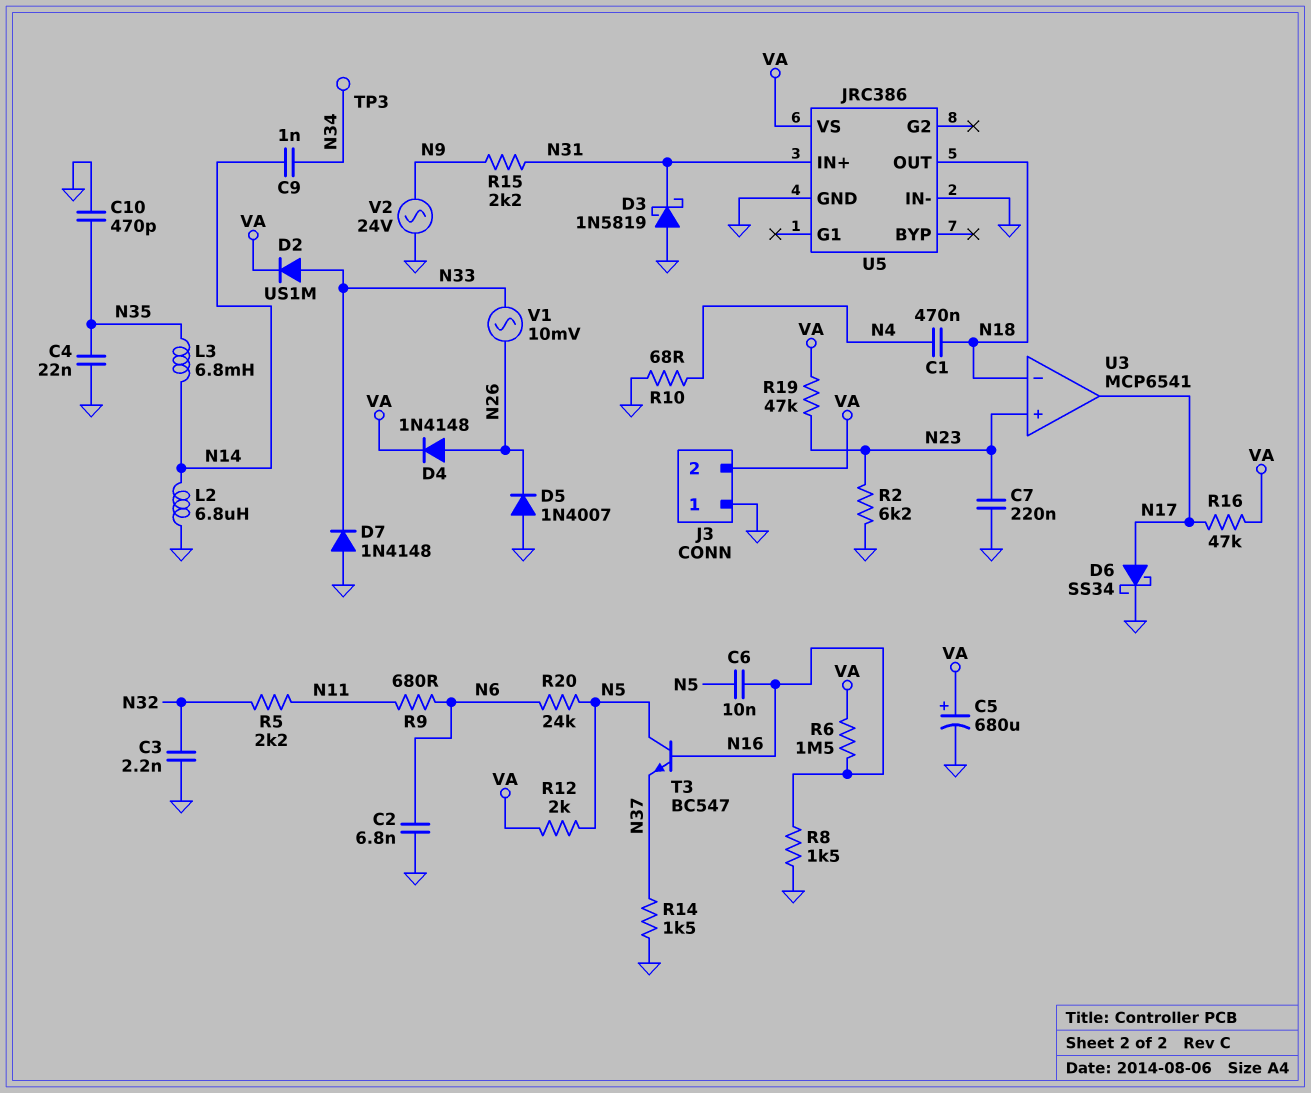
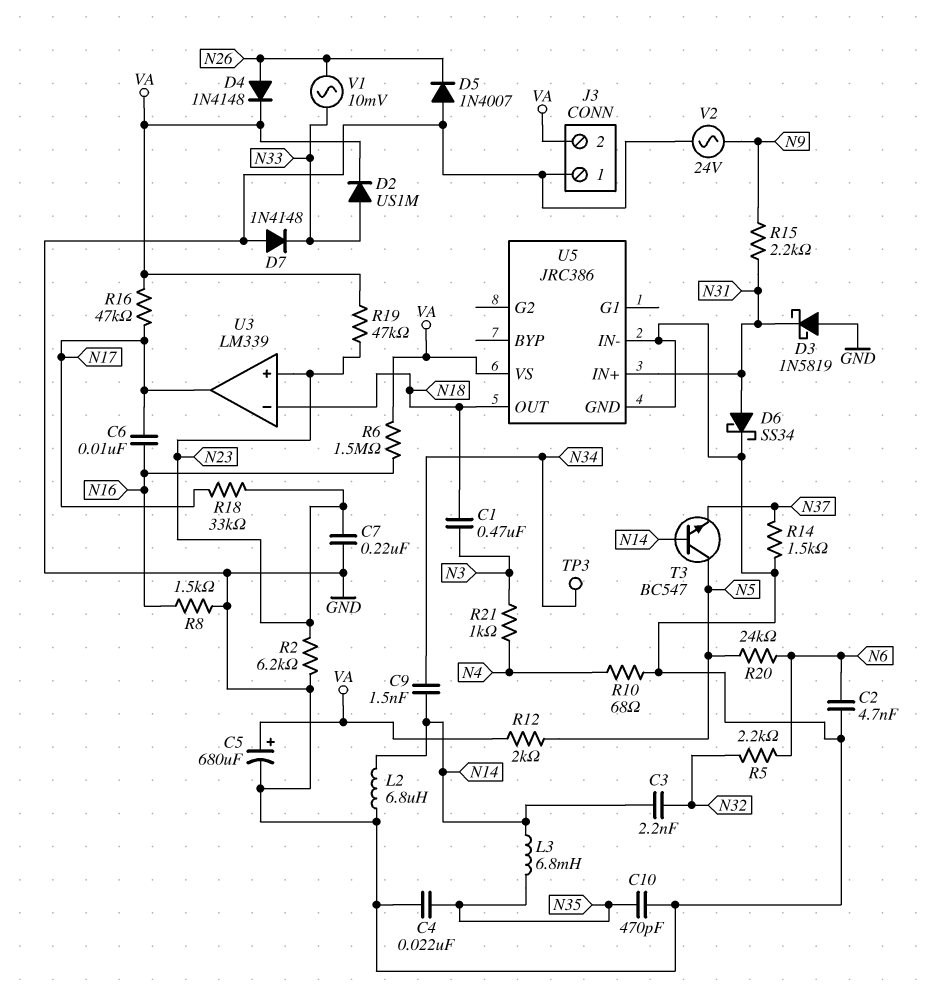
C1: 470nF (N4, N18) -> 470nF (N3, N18)
C2: 6.8nF (GND, N6) -> 4.7nF (GND, N6)
C3: 2.2nF (GND, N32) -> 2.2nF (N14, N32)
C6: 10nF (N5, N16) -> 10nF (N16, N17)
C9: 1nF (N14, N34) -> 1.5nF (N14, N34)
D6: schottky SS34 (A N17, K GND) -> schottky SS34 (A N31, K GND)
R5: 2.2k (N11, N32) -> 2.2k (N6, N32)
R9: 680 (N6, N11) -> none
R18: none -> 33k (N17, N23)
R21: none -> 1k (N3, N4)
T3: NPN BC547 (B N16, C N5, E N37) -> NPN BC547 (B N14, C N5, E N37)
U3: MCP6541 -> LM339

